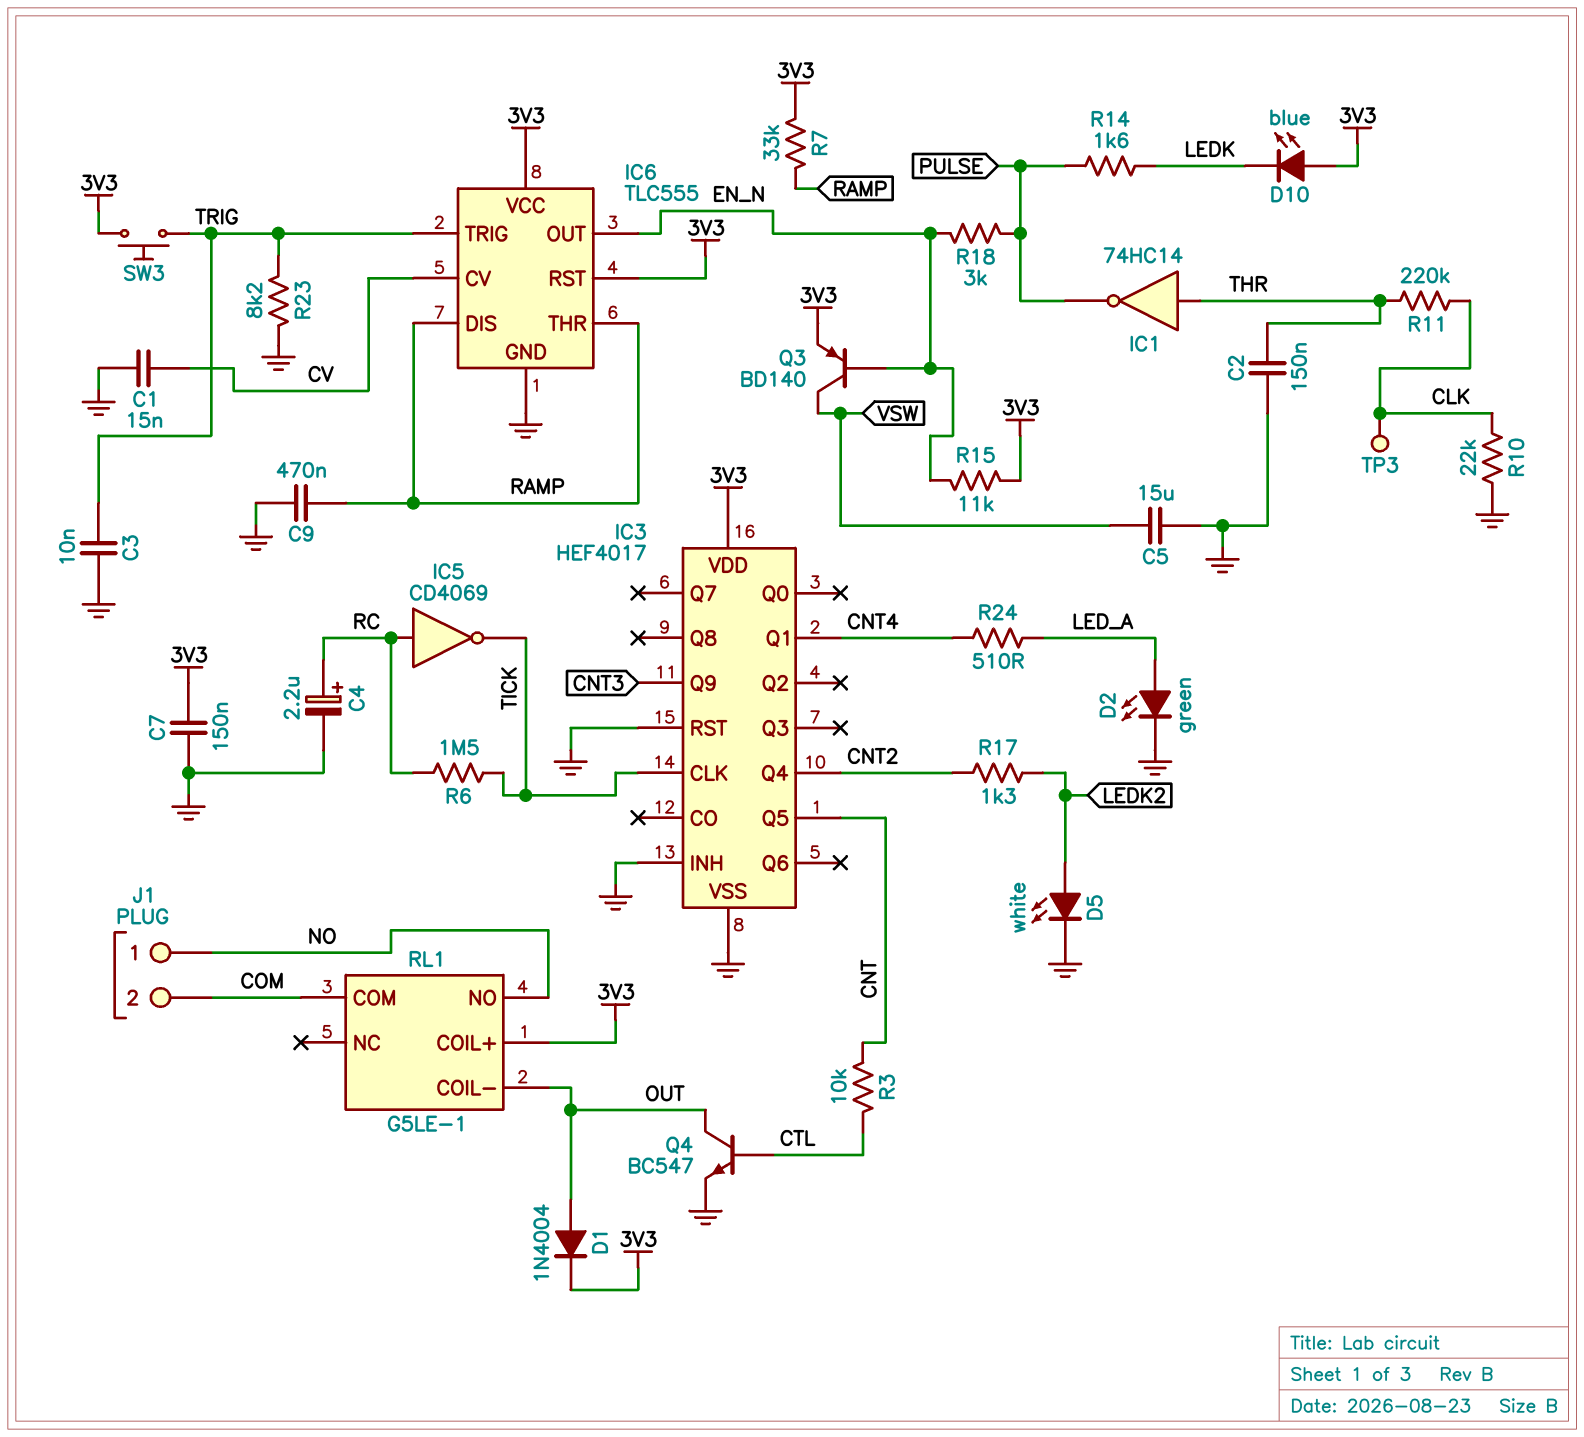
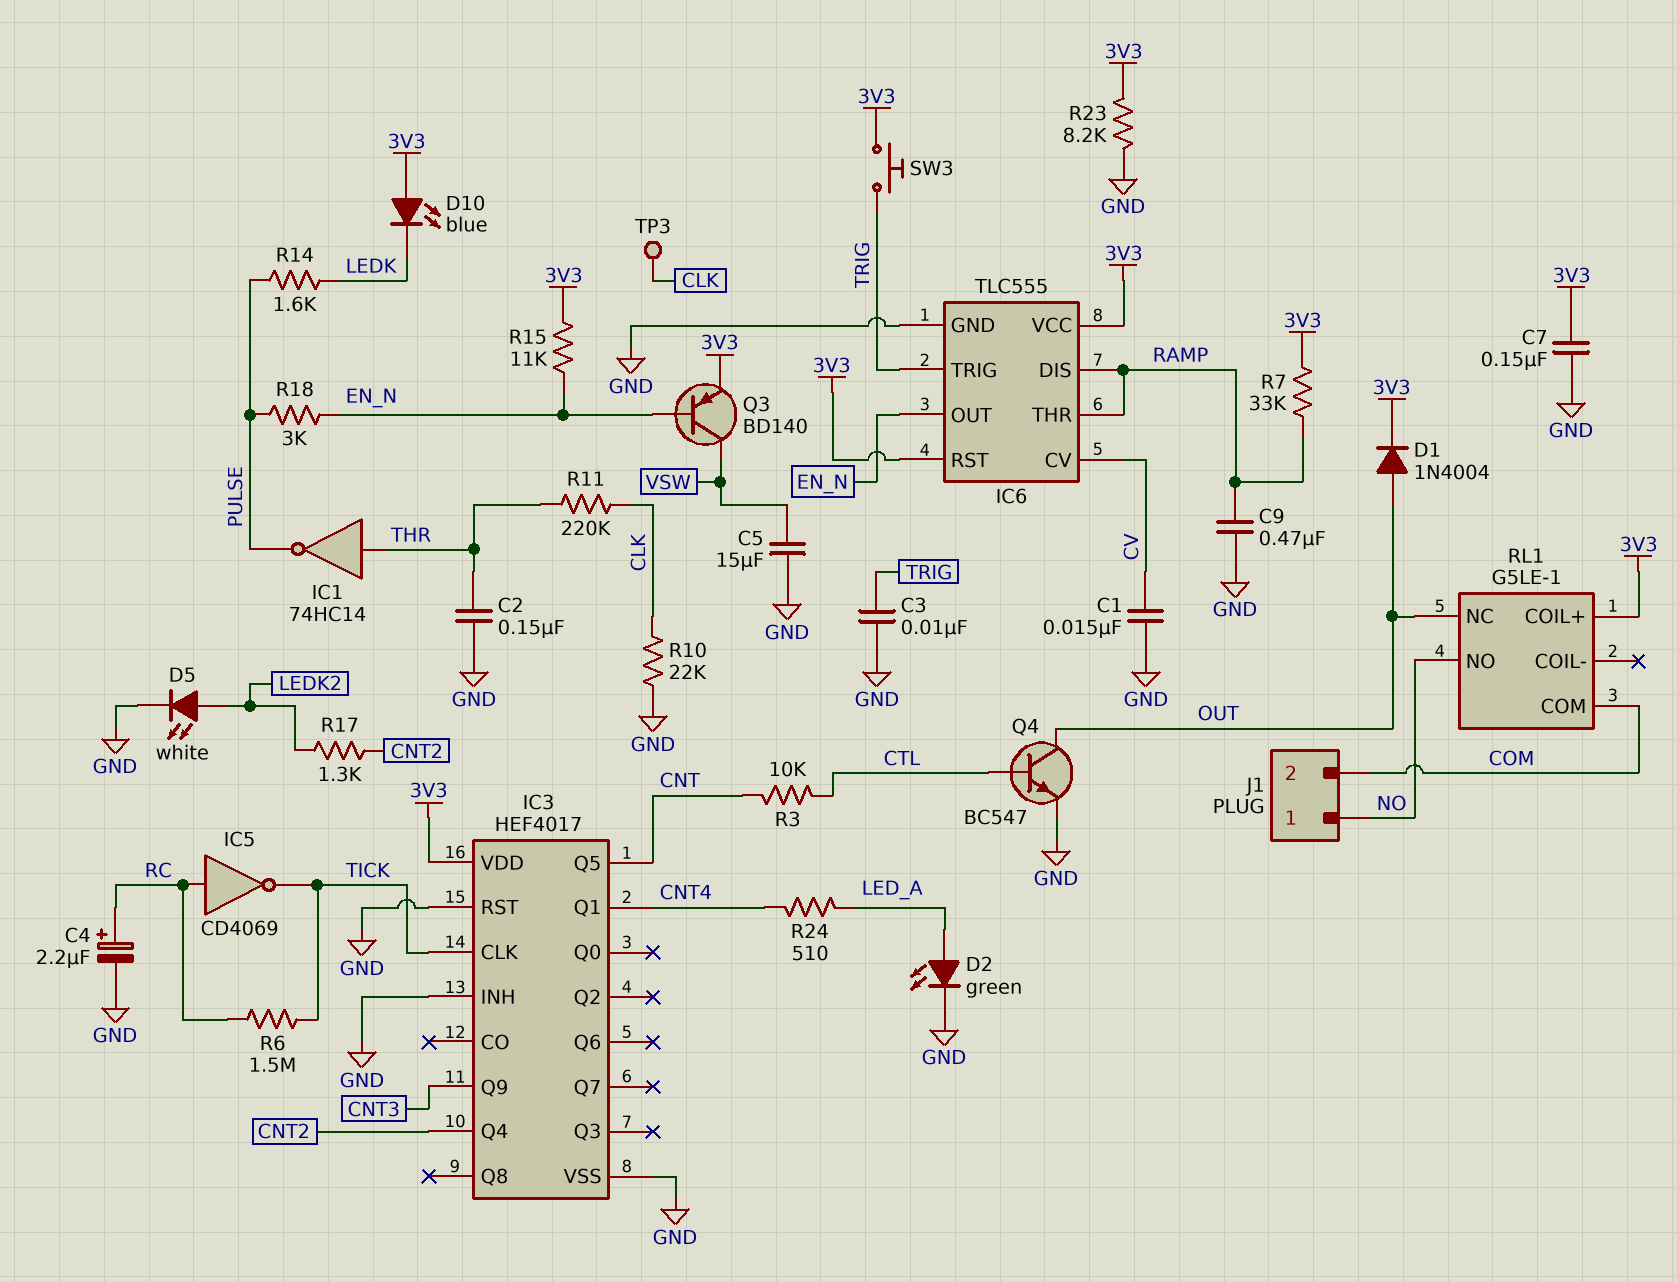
R23: 8.2k (GND, TRIG) -> 8.2k (3V3, GND)
RL1 pin COIL-: OUT -> none
RL1 pin NC: none -> OUT

